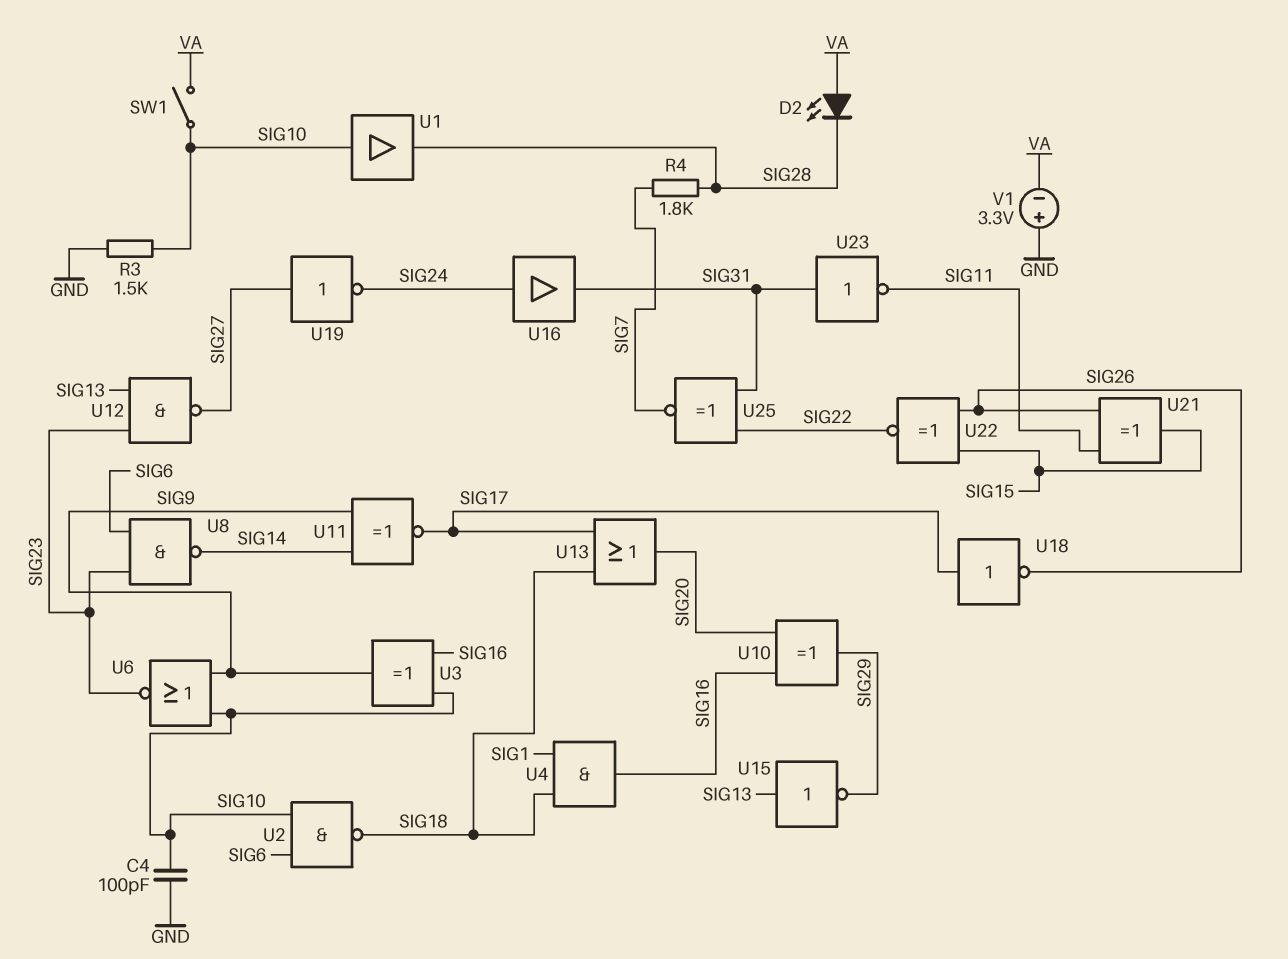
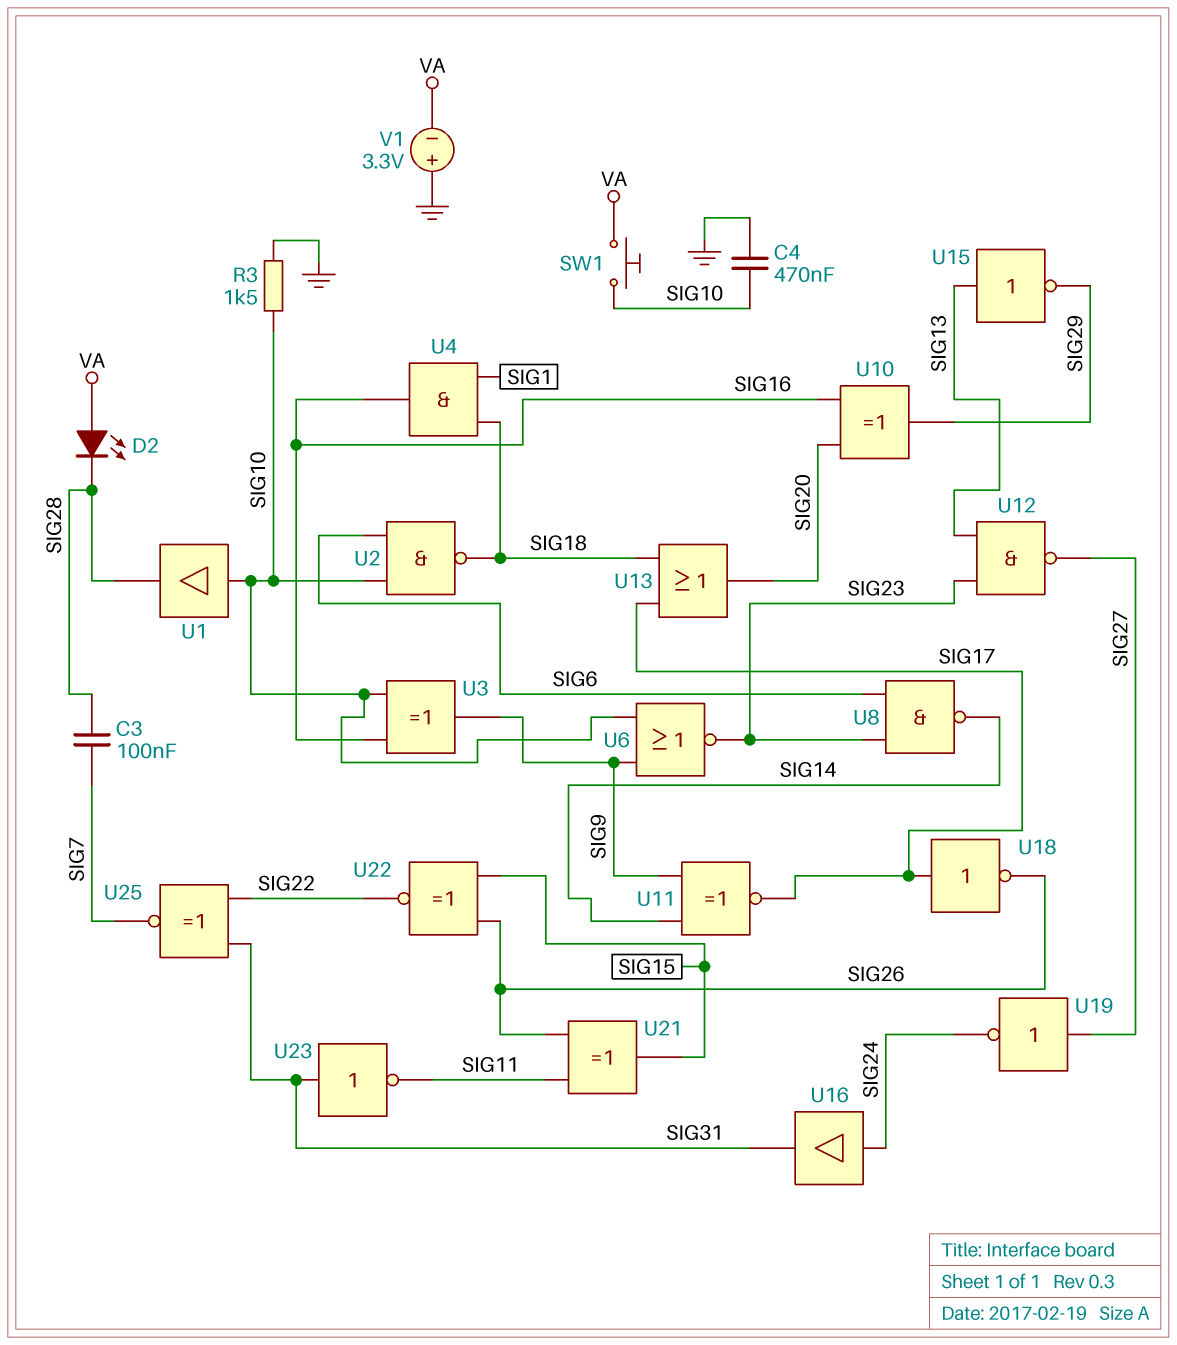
C3: none -> 100nF (SIG7, SIG28)
C4: 100pF (GND, SIG10) -> 470nF (GND, SIG10)
R4: 1.8k (SIG7, SIG28) -> none
SW1: switch (SIG10, VA) -> button (SIG10, VA)

